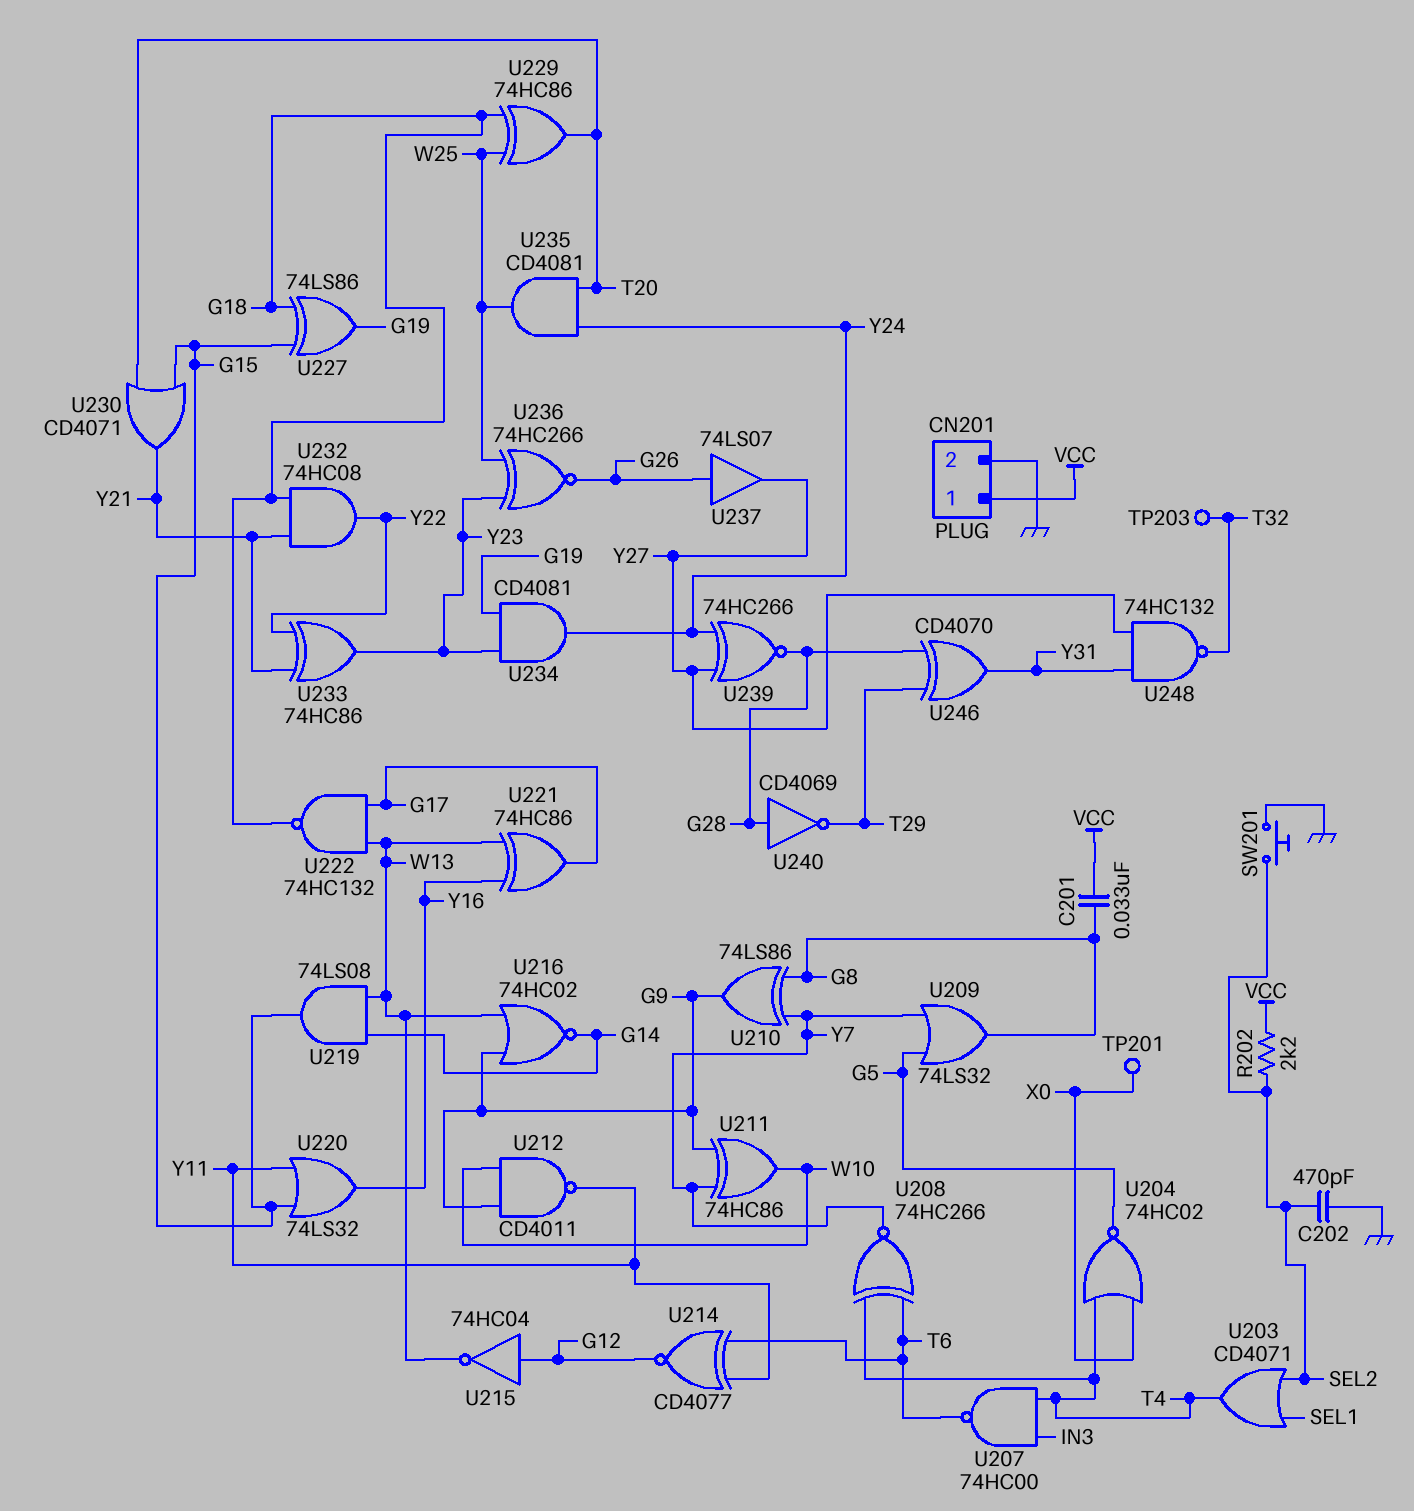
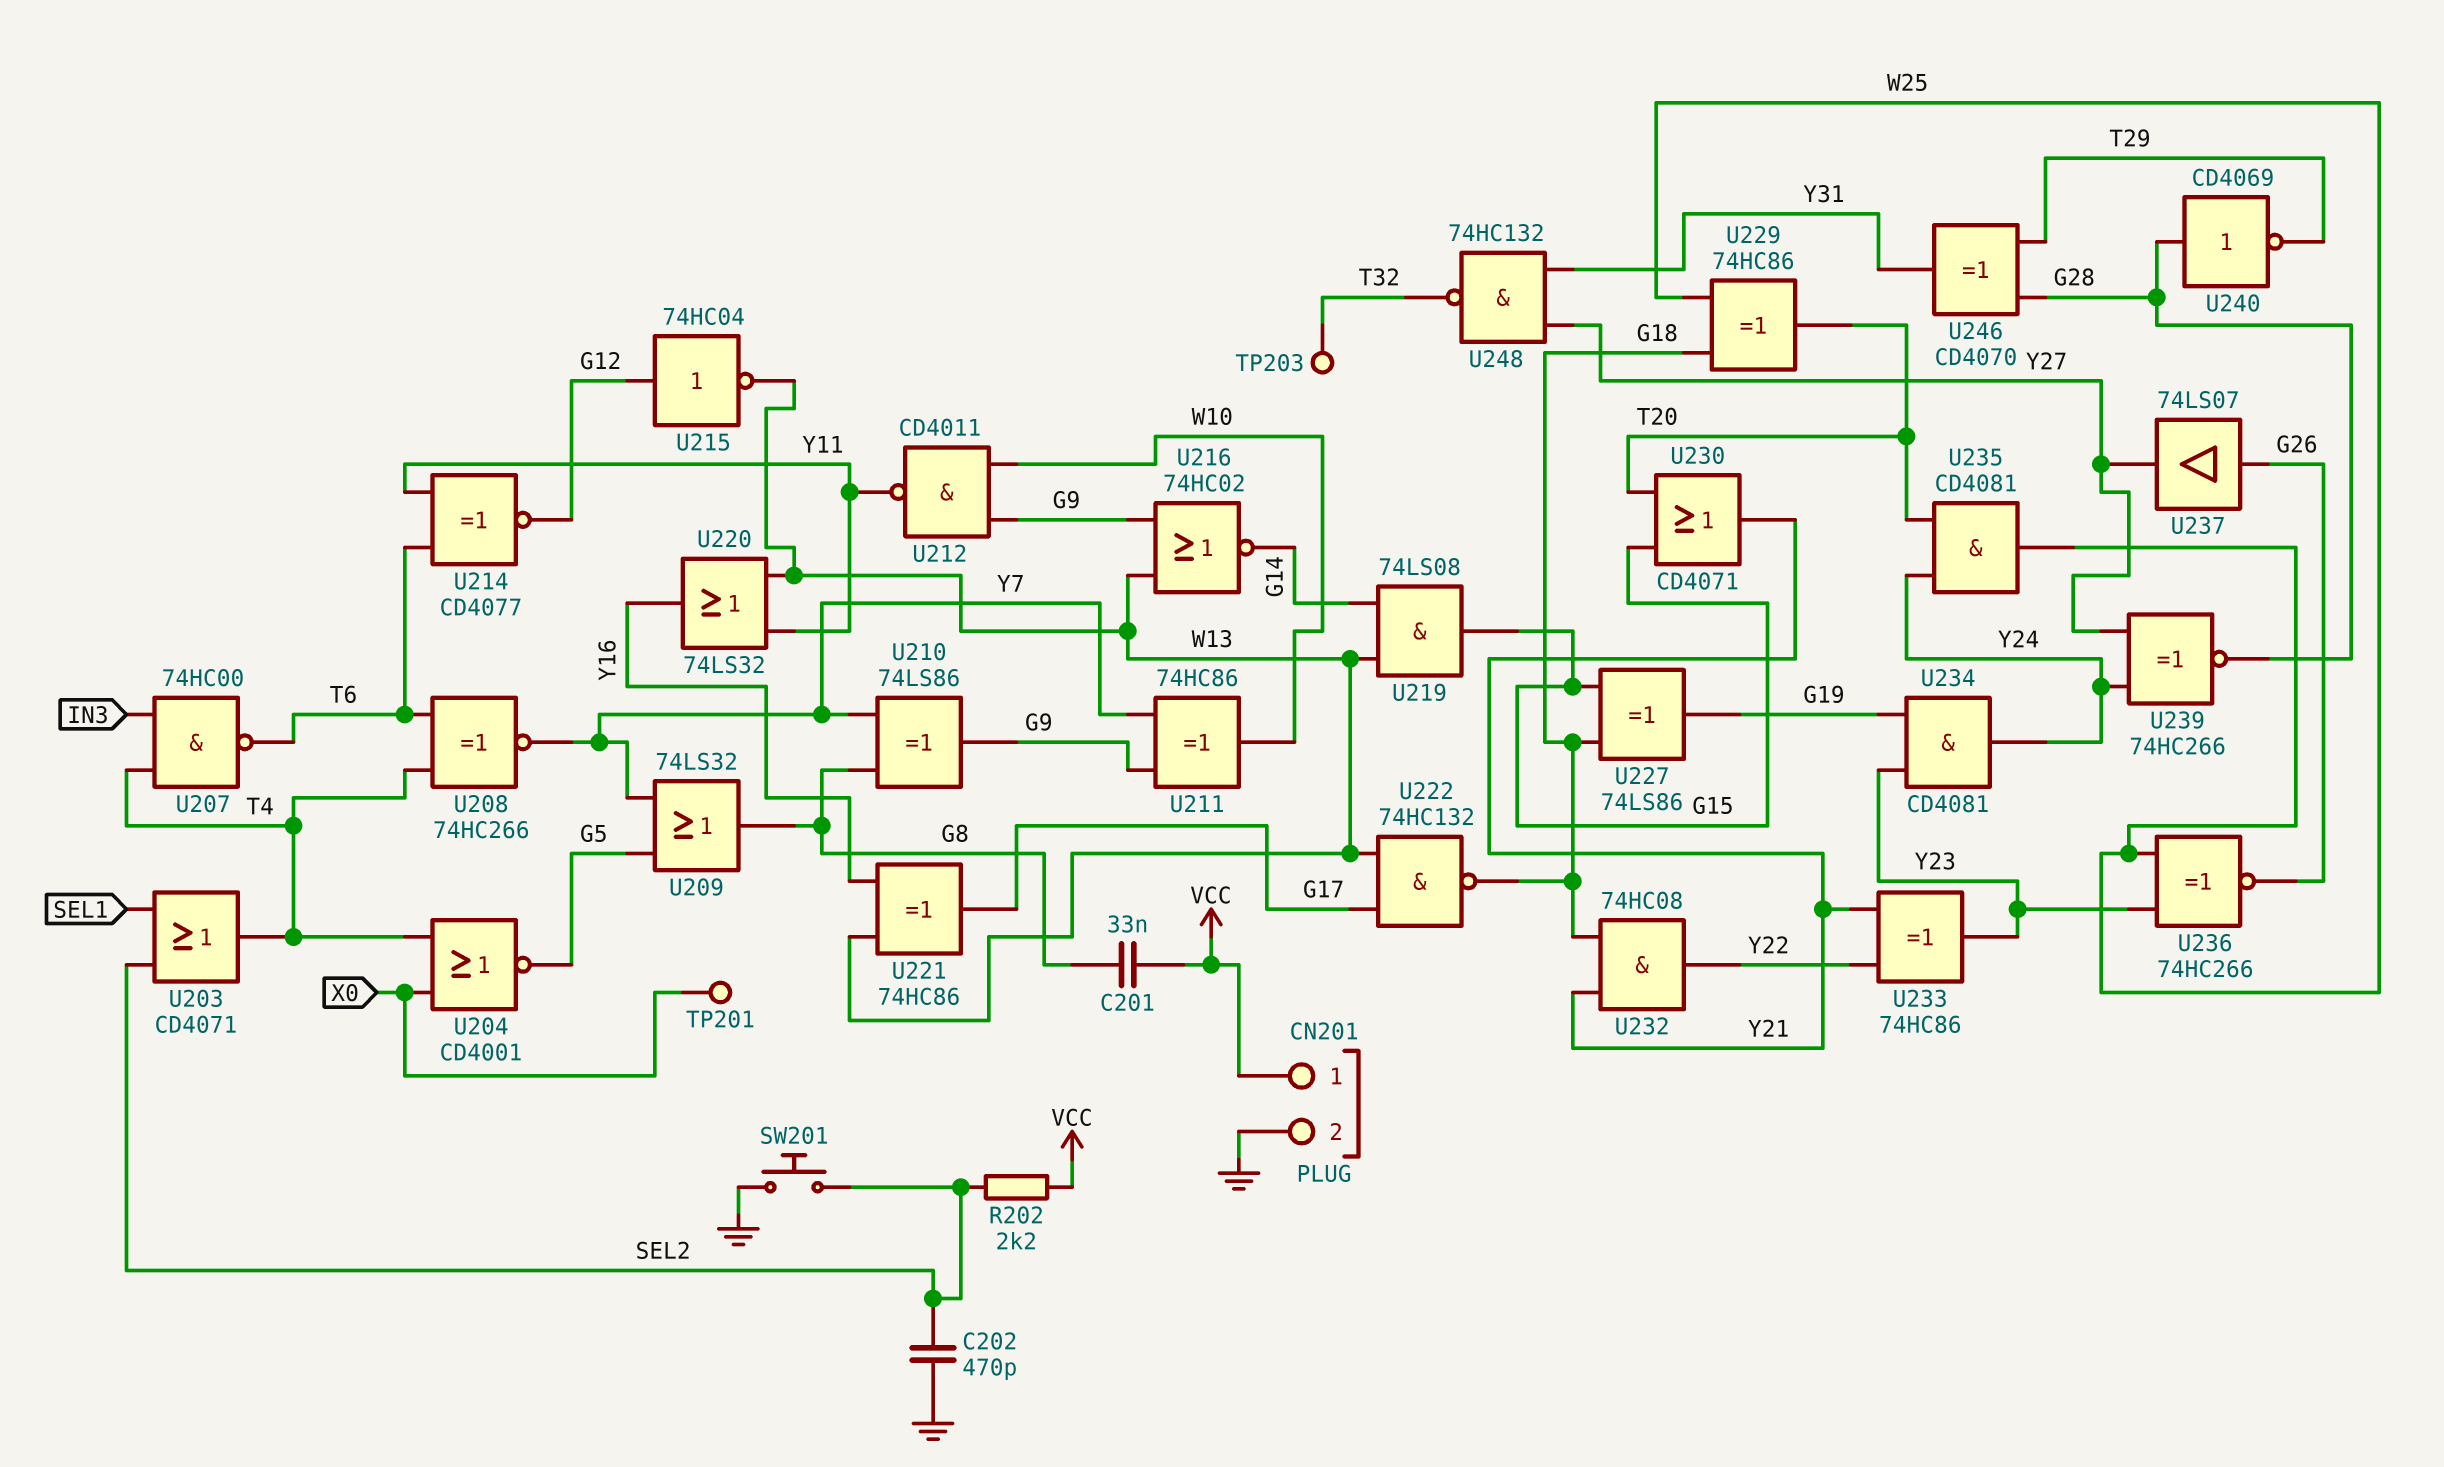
U204: NOR 74HC02 (in T4, in X0, out G5) -> NOR CD4001 (in T4, in X0, out G5)
U220: OR 74LS32 (in G15, in Y11, out Y16) -> OR 74LS32 (in W13, in Y11, out Y16)

